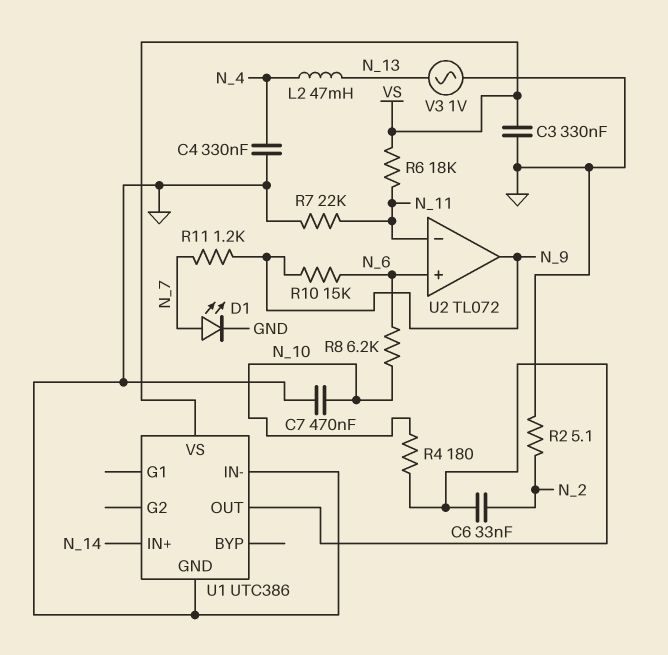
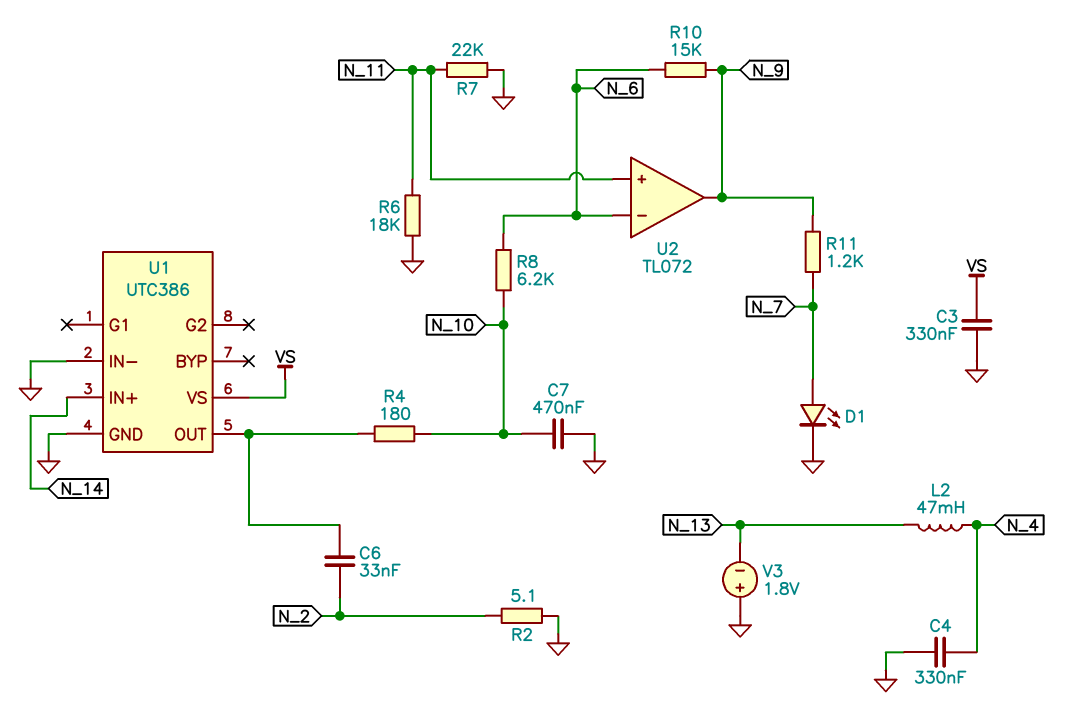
R6: 18k (N_11, VS) -> 18k (GND, N_11)
U2 pin in+: N_6 -> N_11
U2 pin in-: N_11 -> N_6
V3: AC 1V (GND, N_13) -> 1.8V (plus GND, minus N_13)

